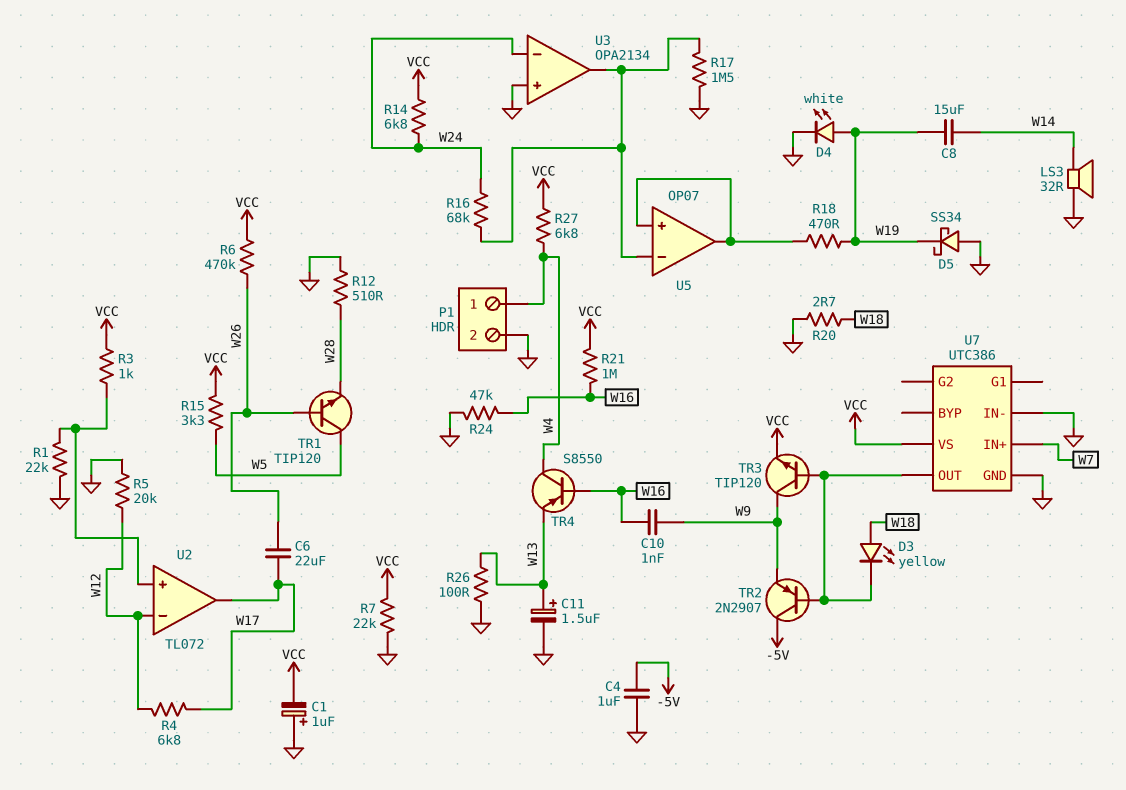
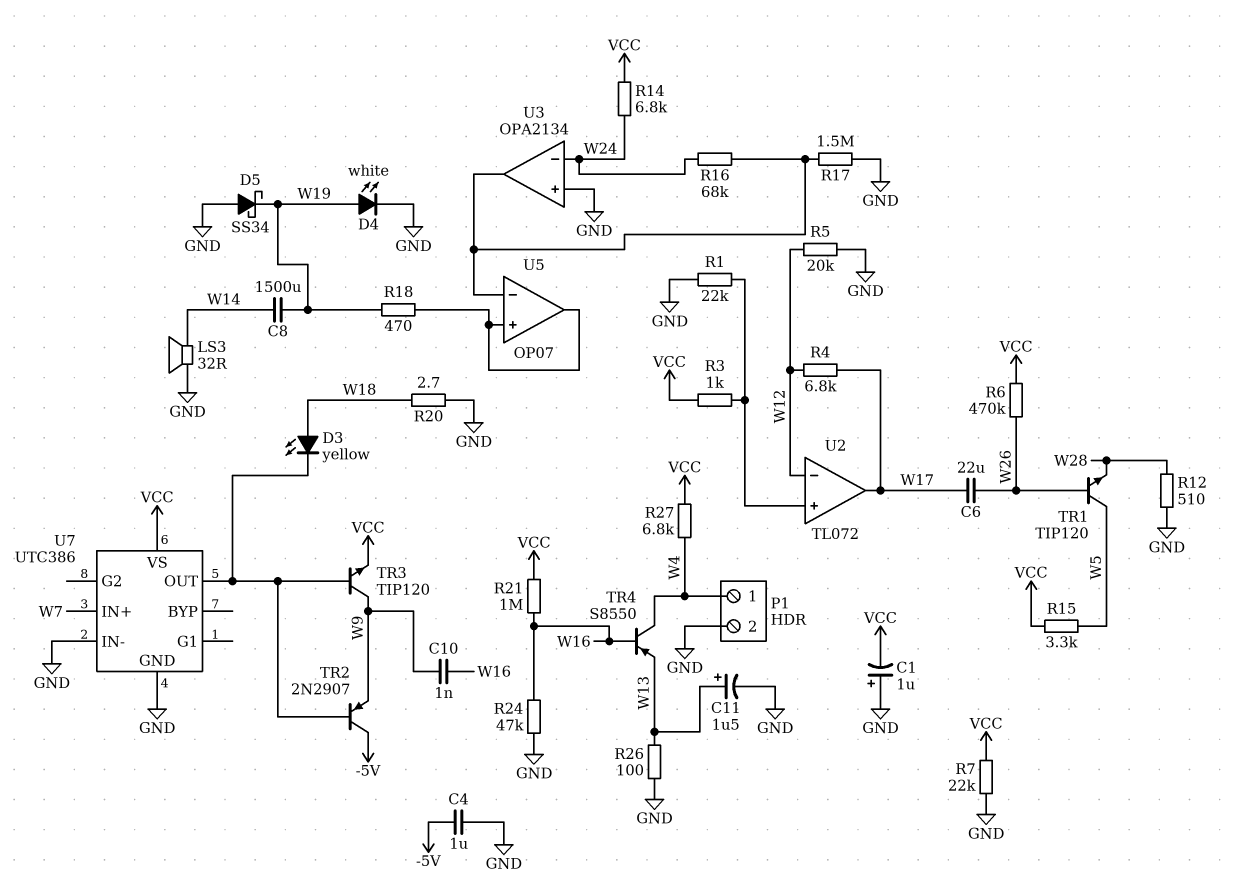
C8: 15uF (W14, W19) -> 1500uF (W14, W19)

